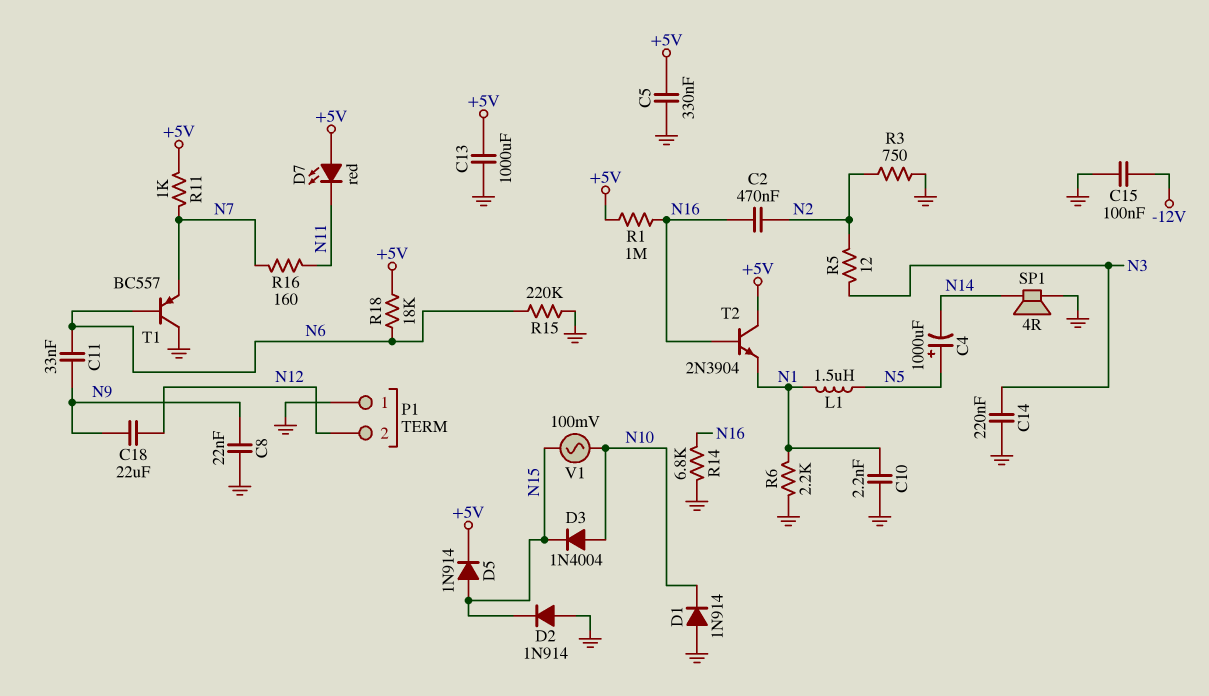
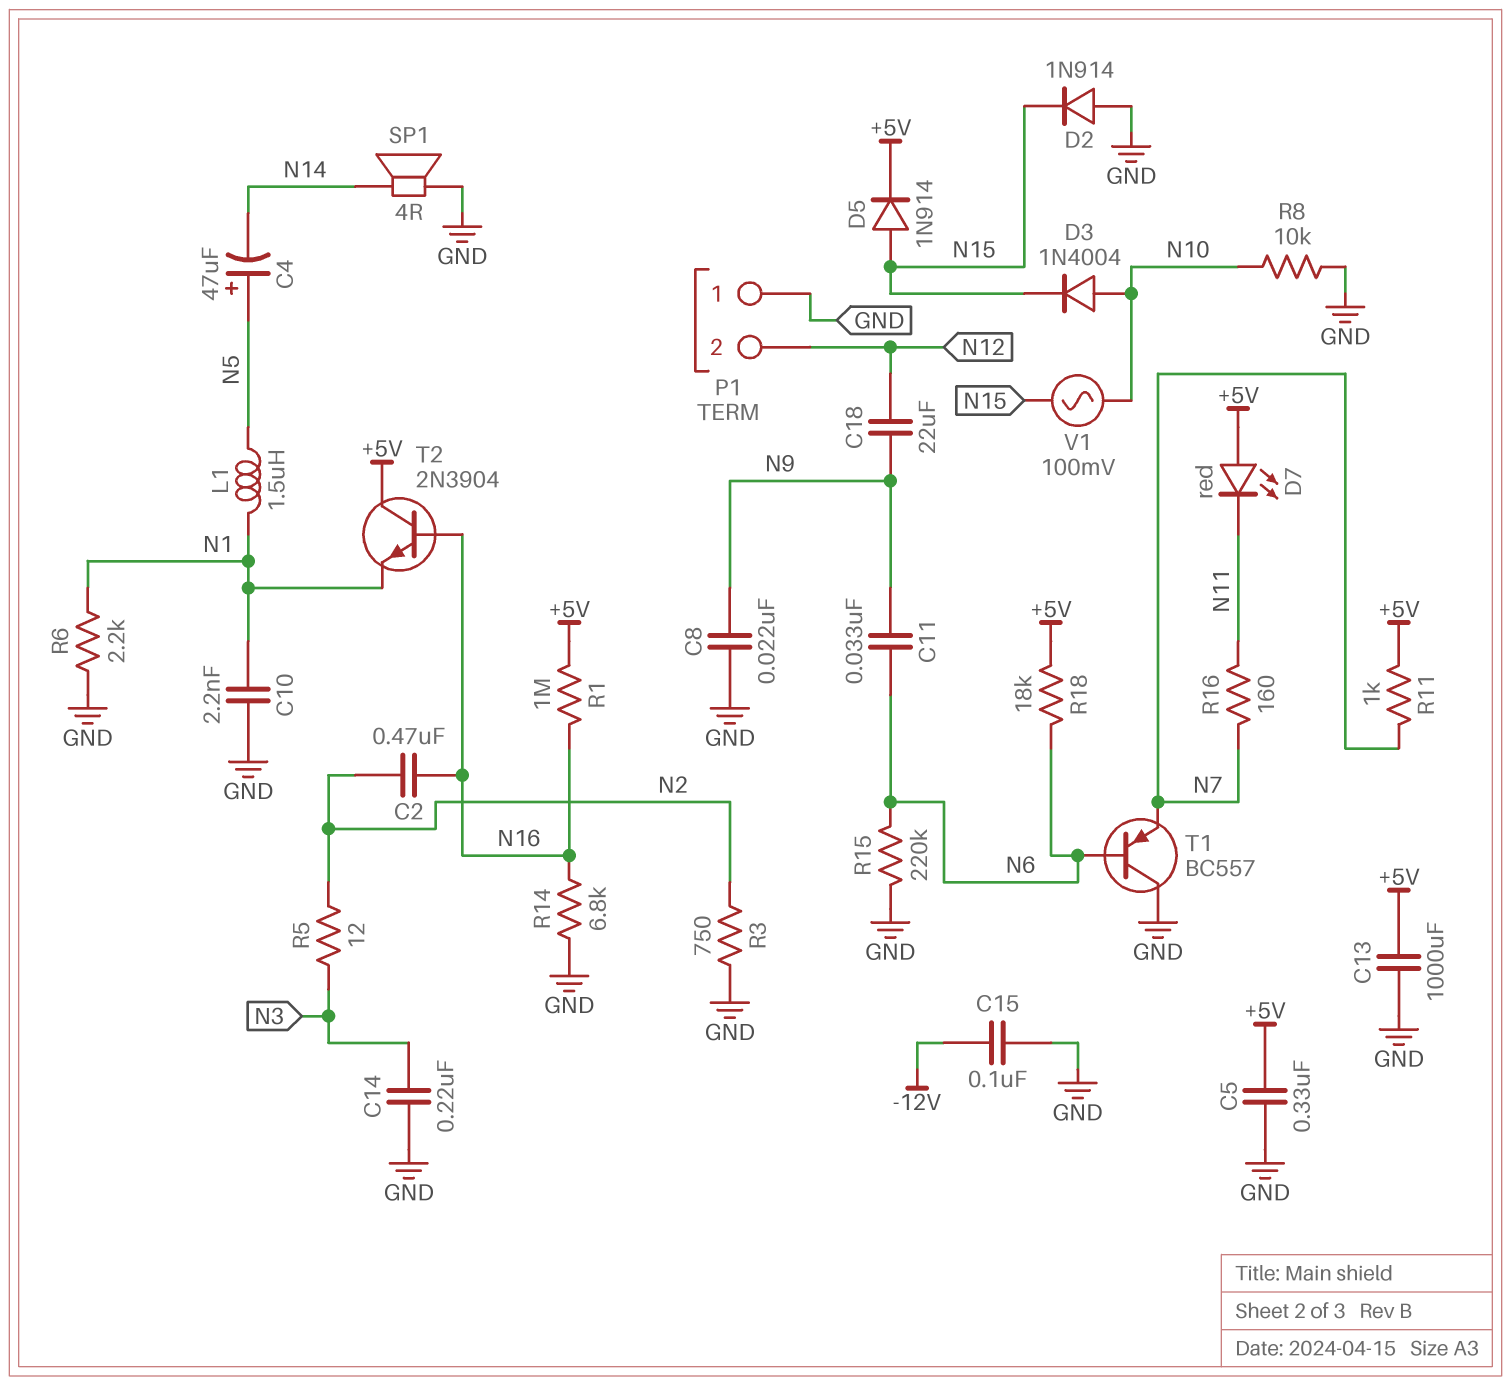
C4: 1000uF (plus N5, minus N14) -> 47uF (plus N5, minus N14)
D1: diode 1N914 (A GND, K N10) -> none
R8: none -> 10k (GND, N10)

